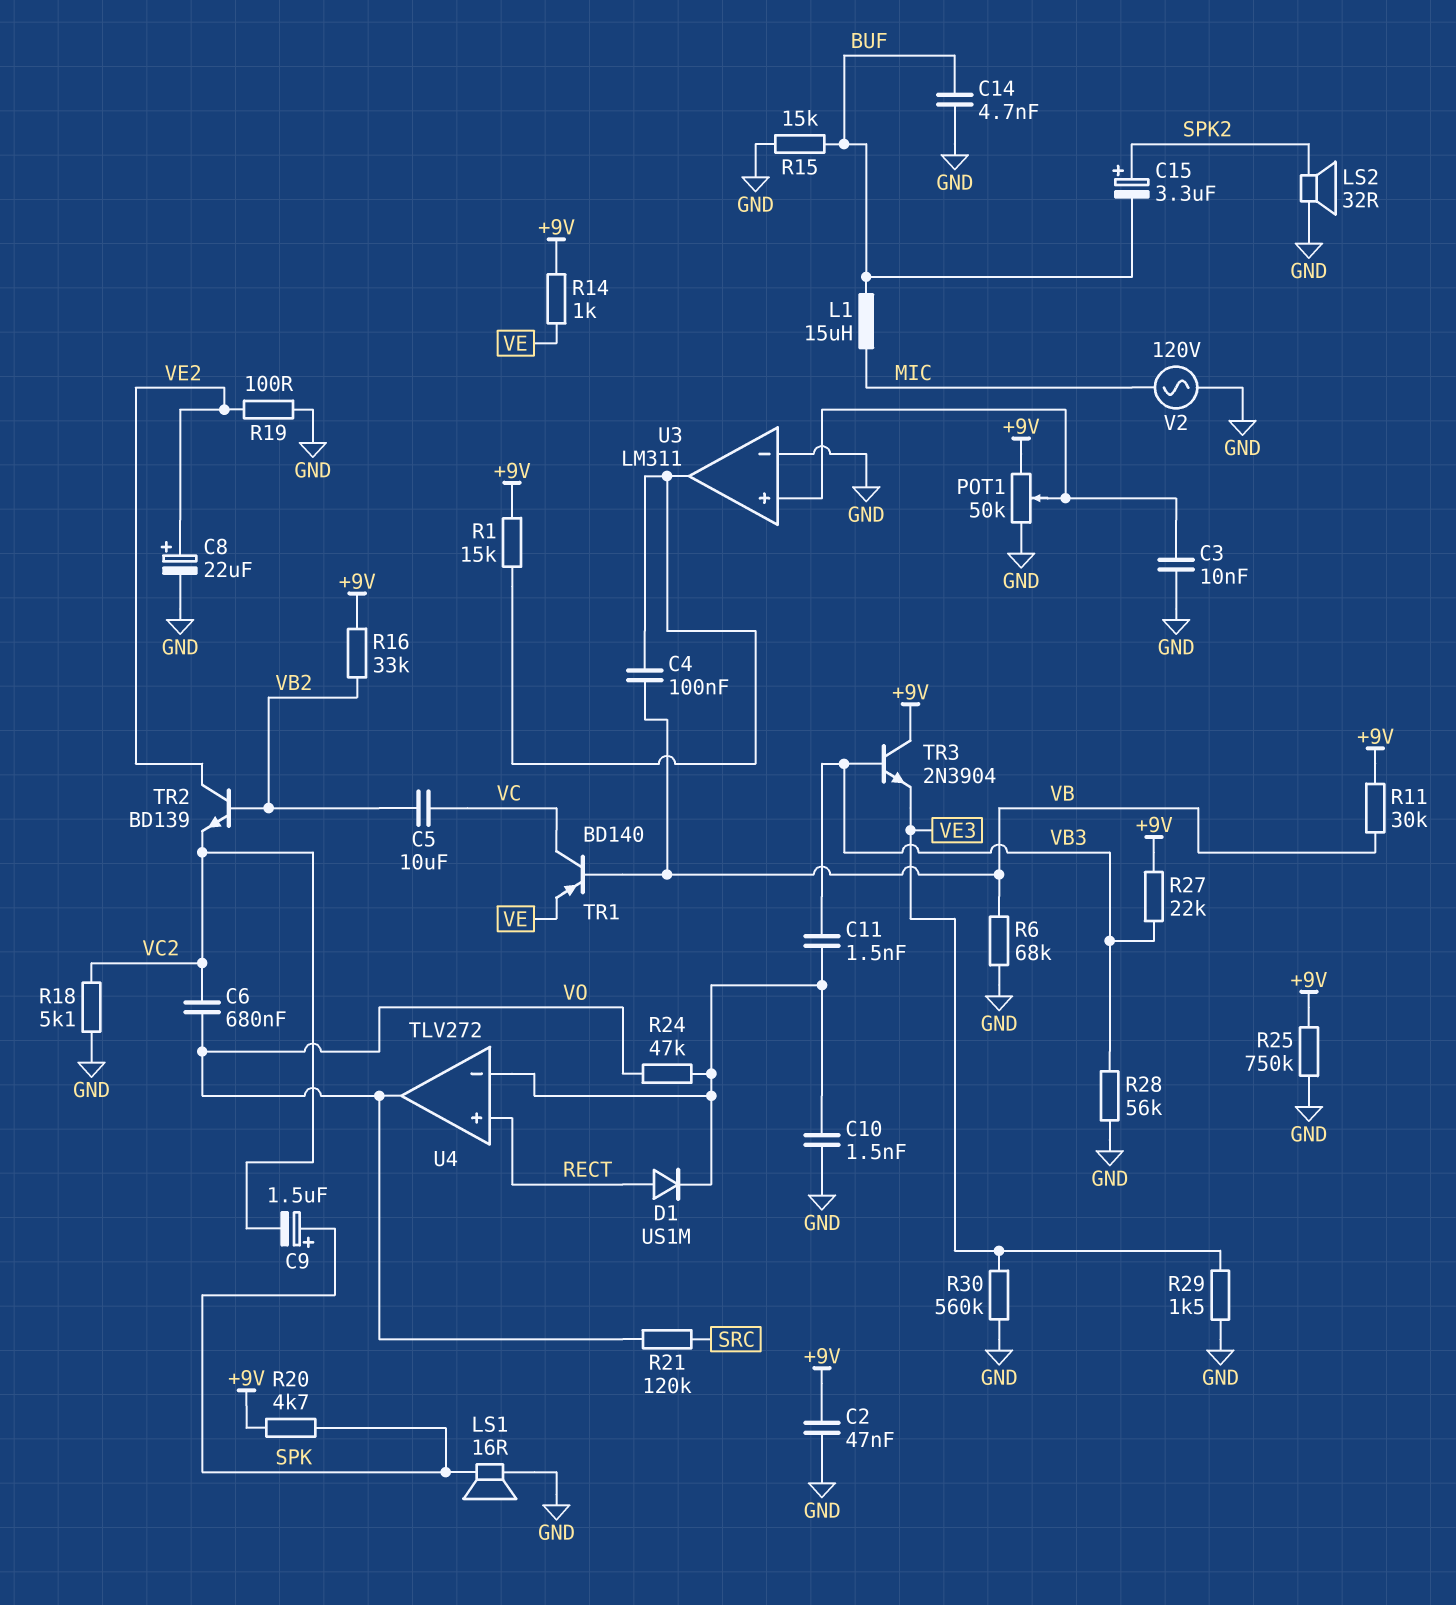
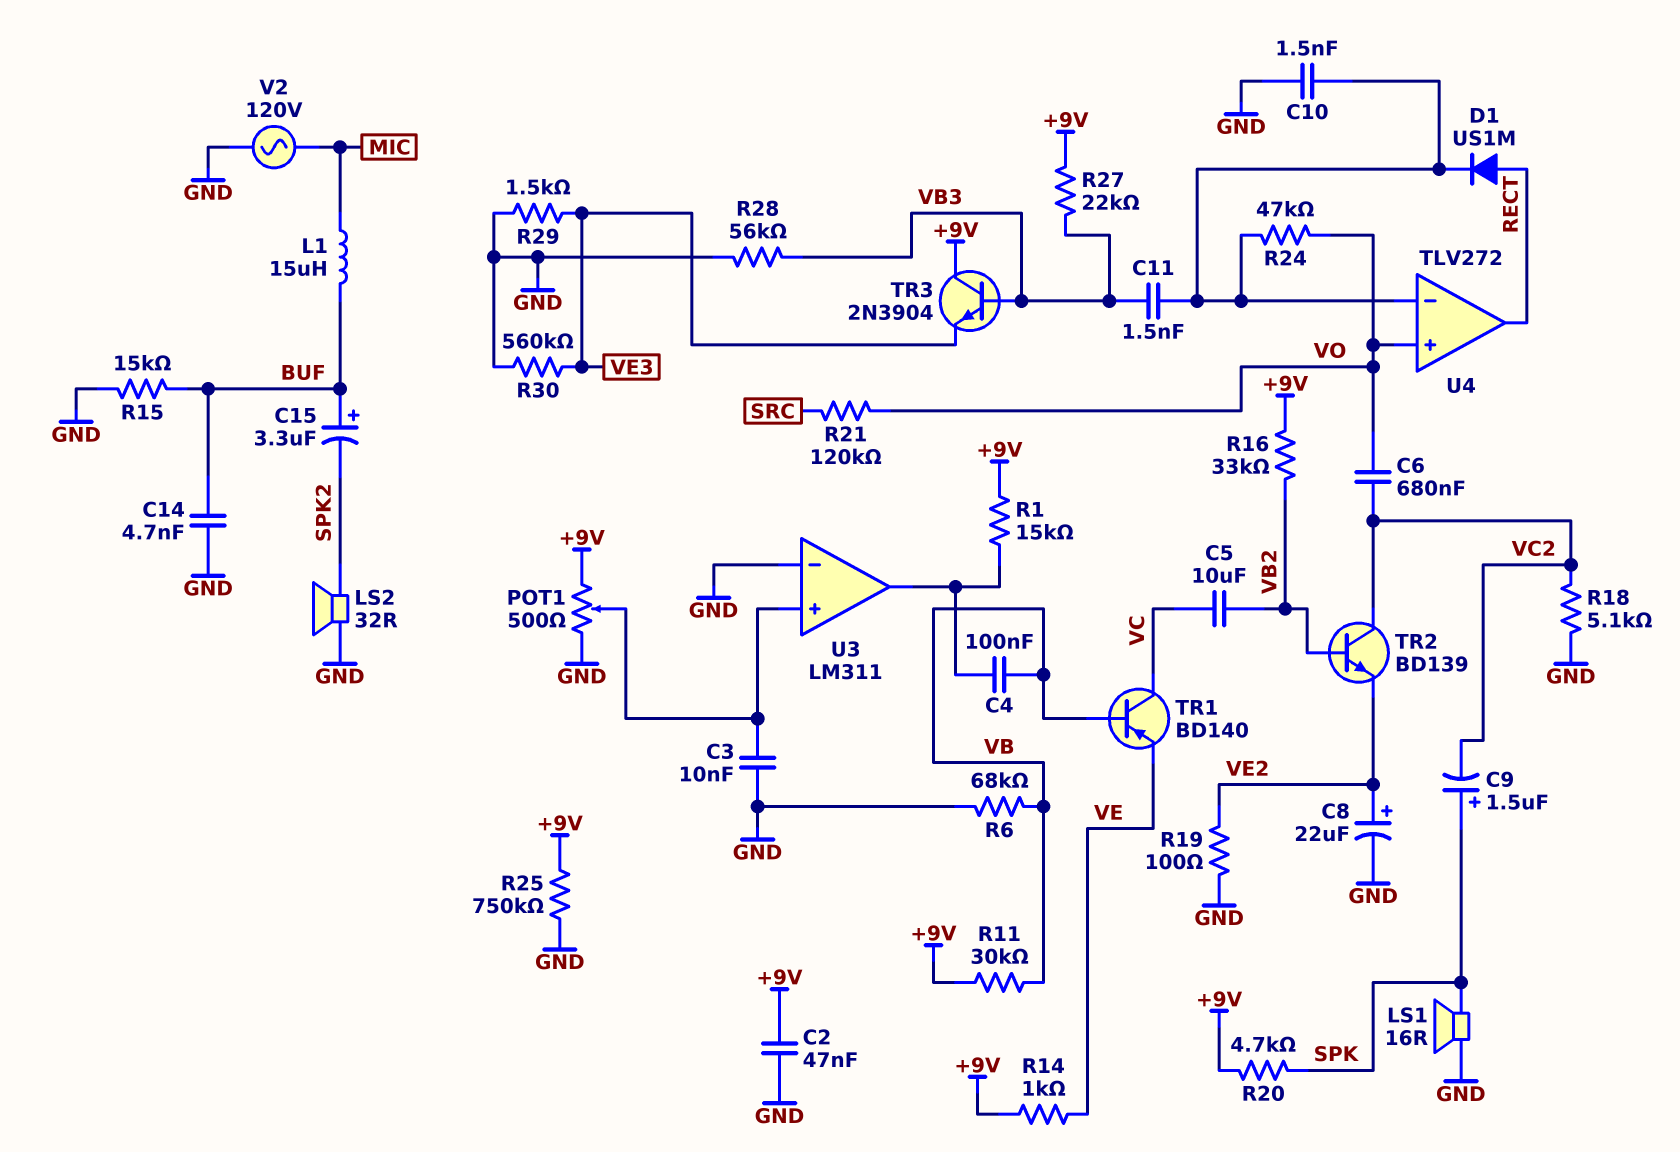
C15: 3.3uF (plus SPK2, minus BUF) -> 3.3uF (plus BUF, minus SPK2)
POT1: 50k (+9V, GND, wiper U3/in+) -> 500 (+9V, GND, wiper U3/in+)
TR2: NPN BD139 (B VB2, C VE2, E VC2) -> NPN BD139 (B VB2, C VC2, E VE2)
U4 pin in+: RECT -> VO
U4 pin out: VO -> RECT

